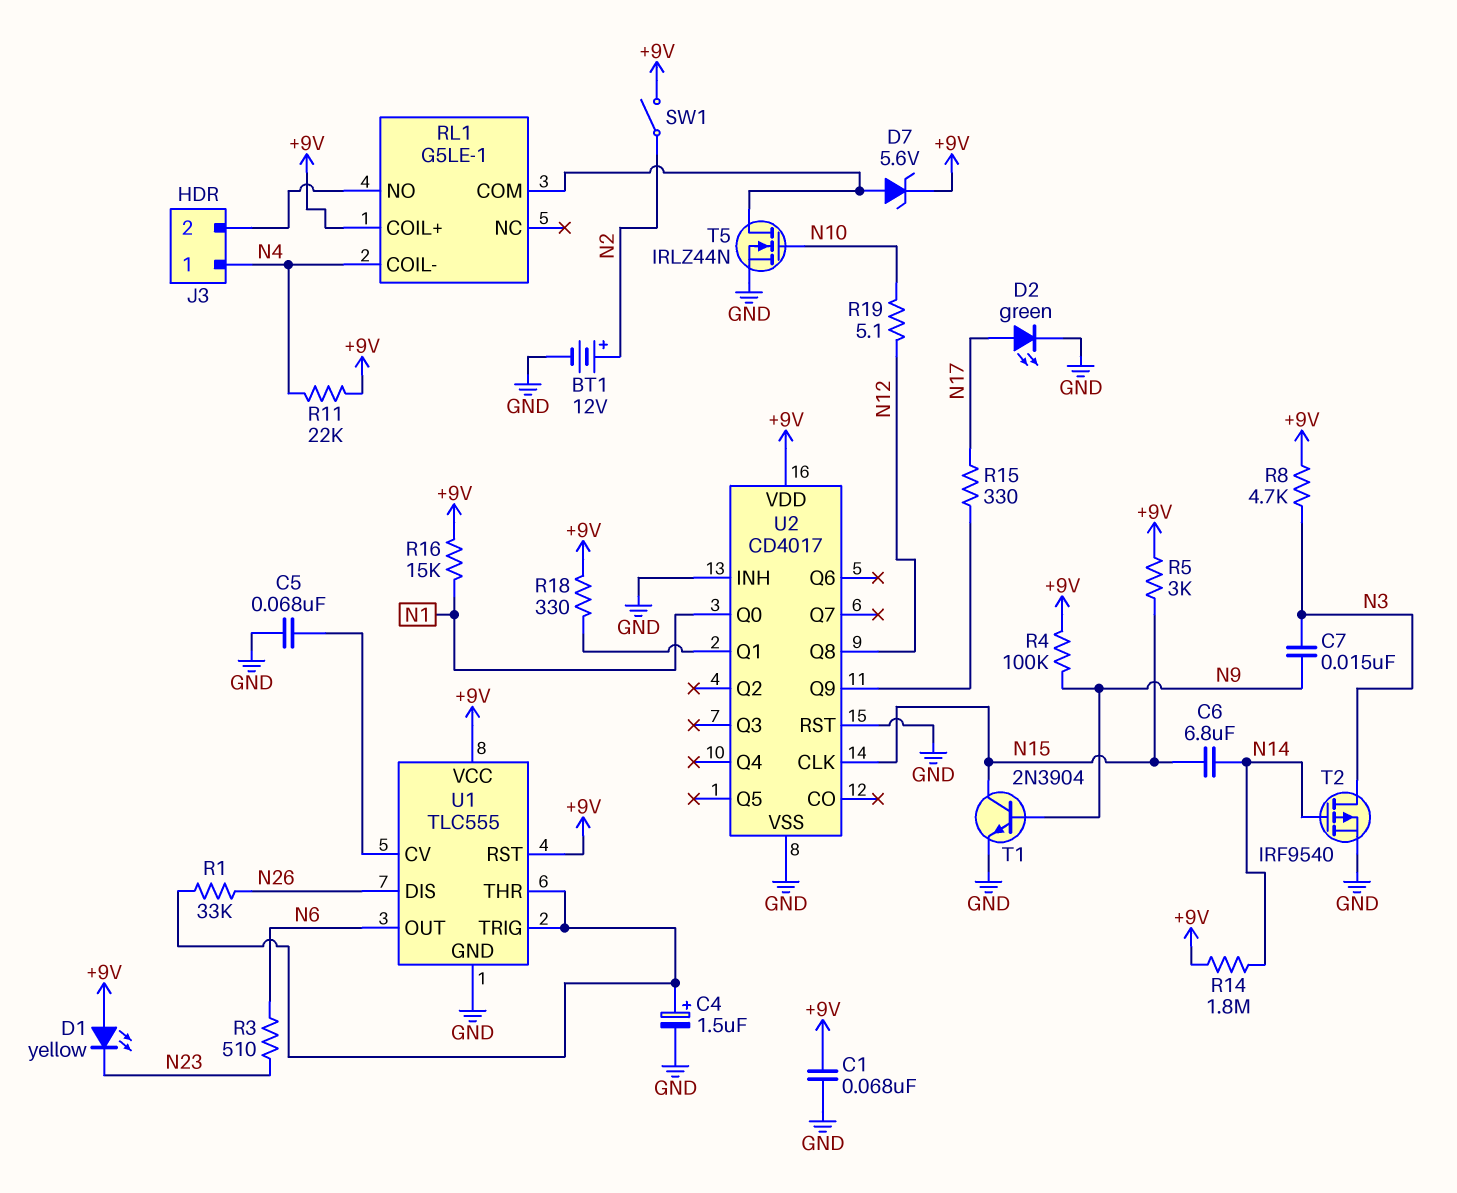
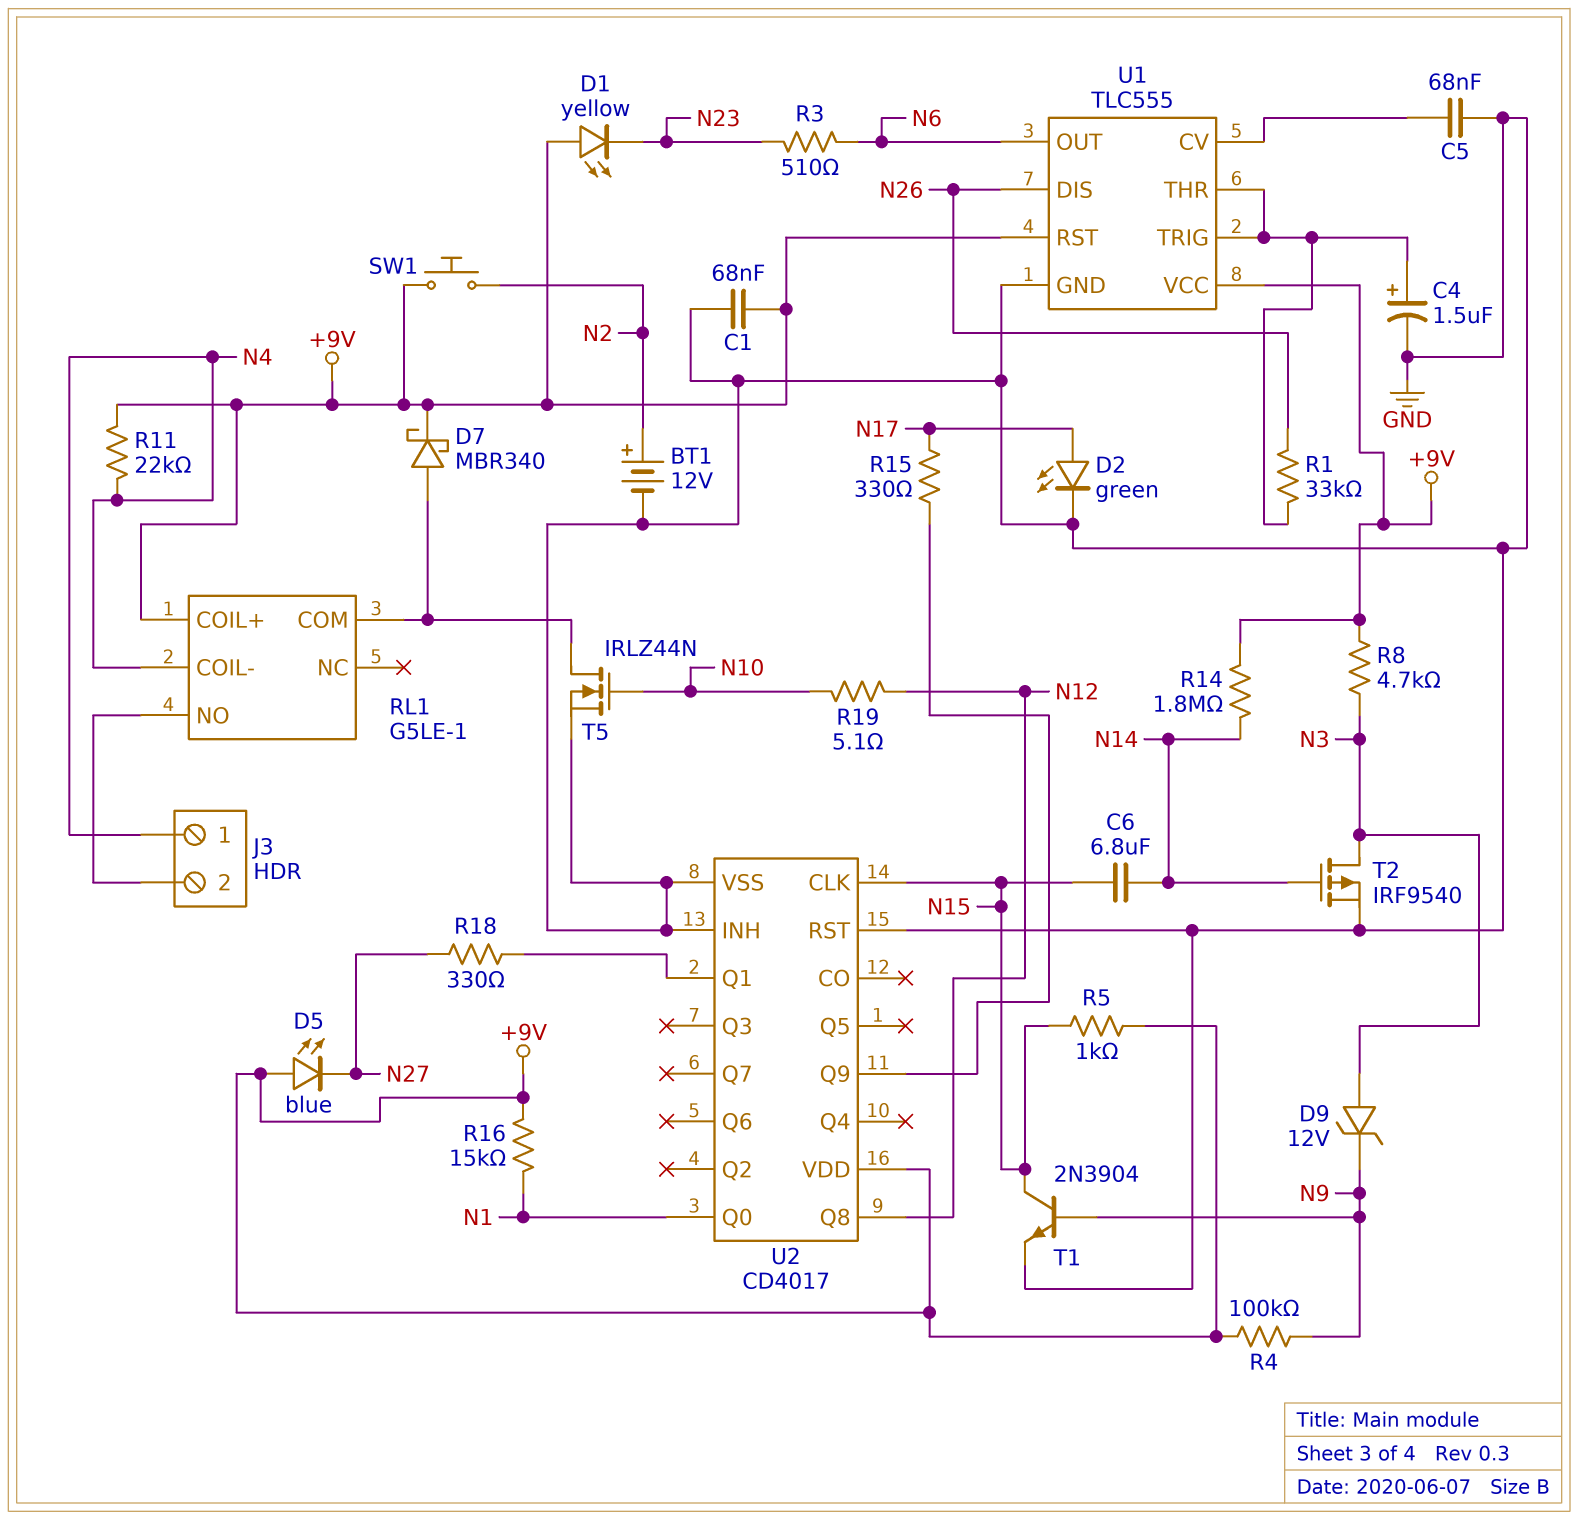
C7: 15nF (N3, N9) -> none
D5: none -> LED blue (A +9V, K N27)
D7: zener 5.6V (A RL1/COM, K +9V) -> schottky MBR340 (A RL1/COM, K +9V)
D9: none -> zener 12V (A N3, K N9)
R5: 3k (+9V, N15) -> 1k (+9V, N15)
R18: 330 (+9V, U2/Q1) -> 330 (N27, U2/Q1)
SW1: switch (+9V, N2) -> button (+9V, N2)

